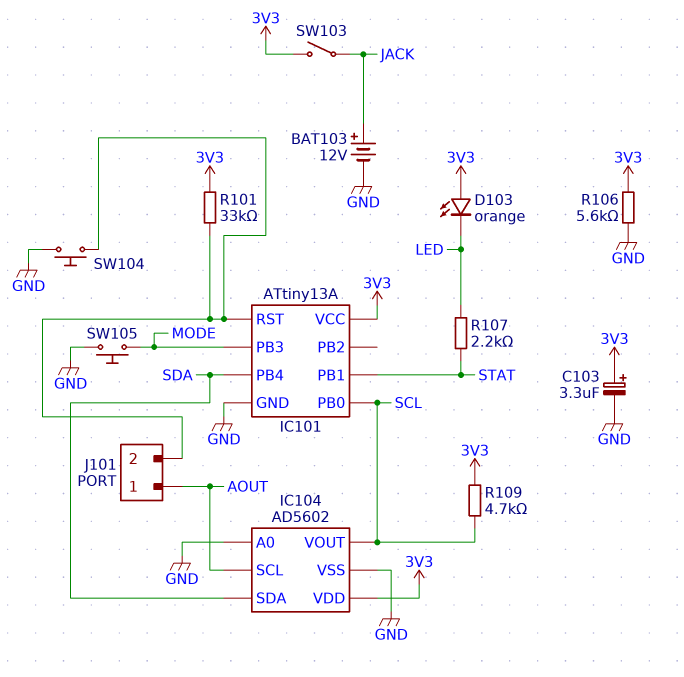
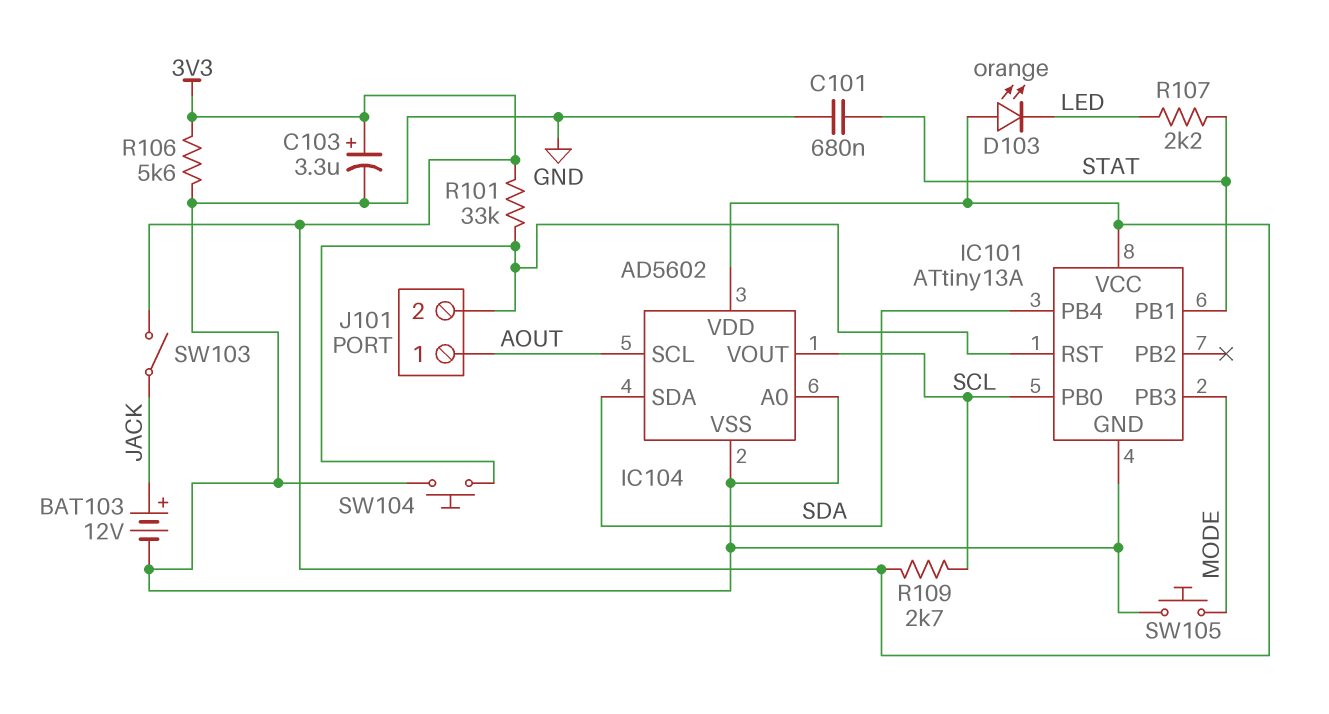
C101: none -> 680nF (GND, STAT)
R109: 4.7k (3V3, SCL) -> 2.7k (3V3, SCL)

